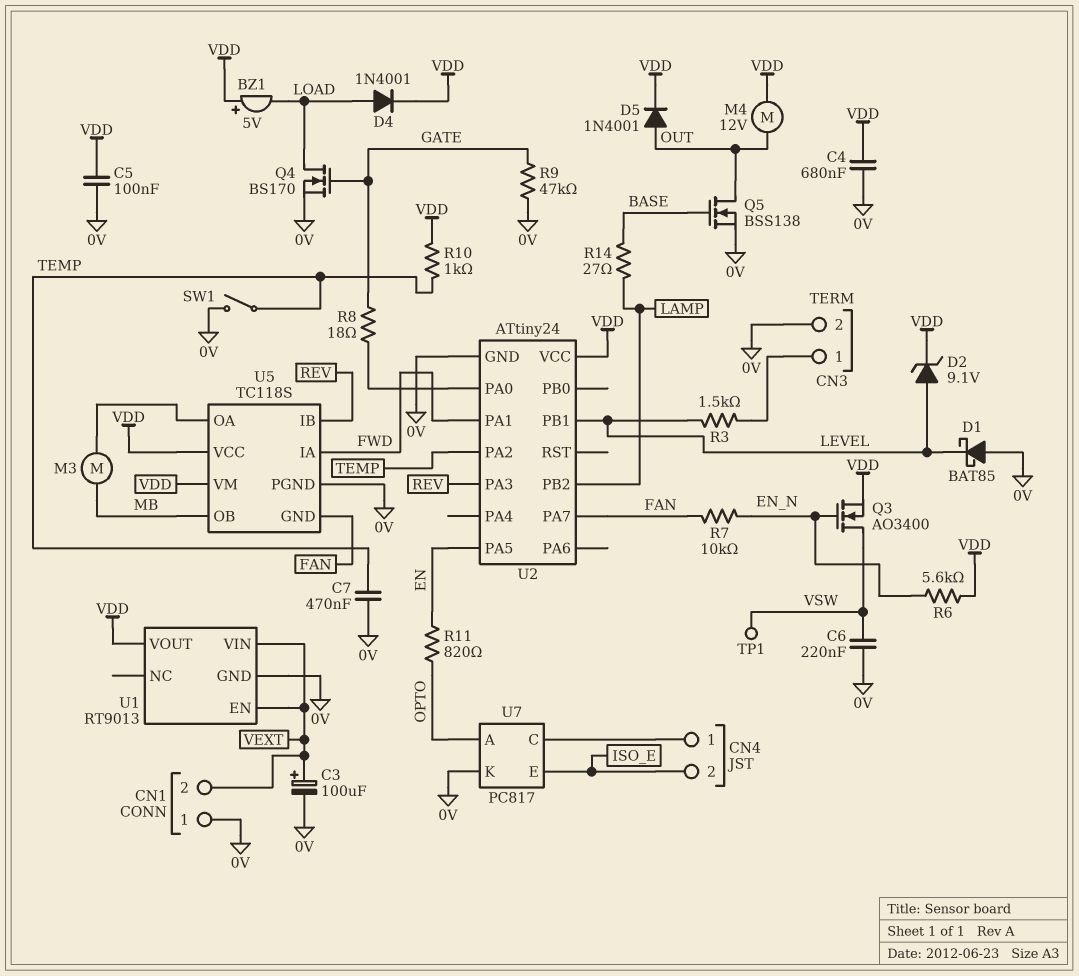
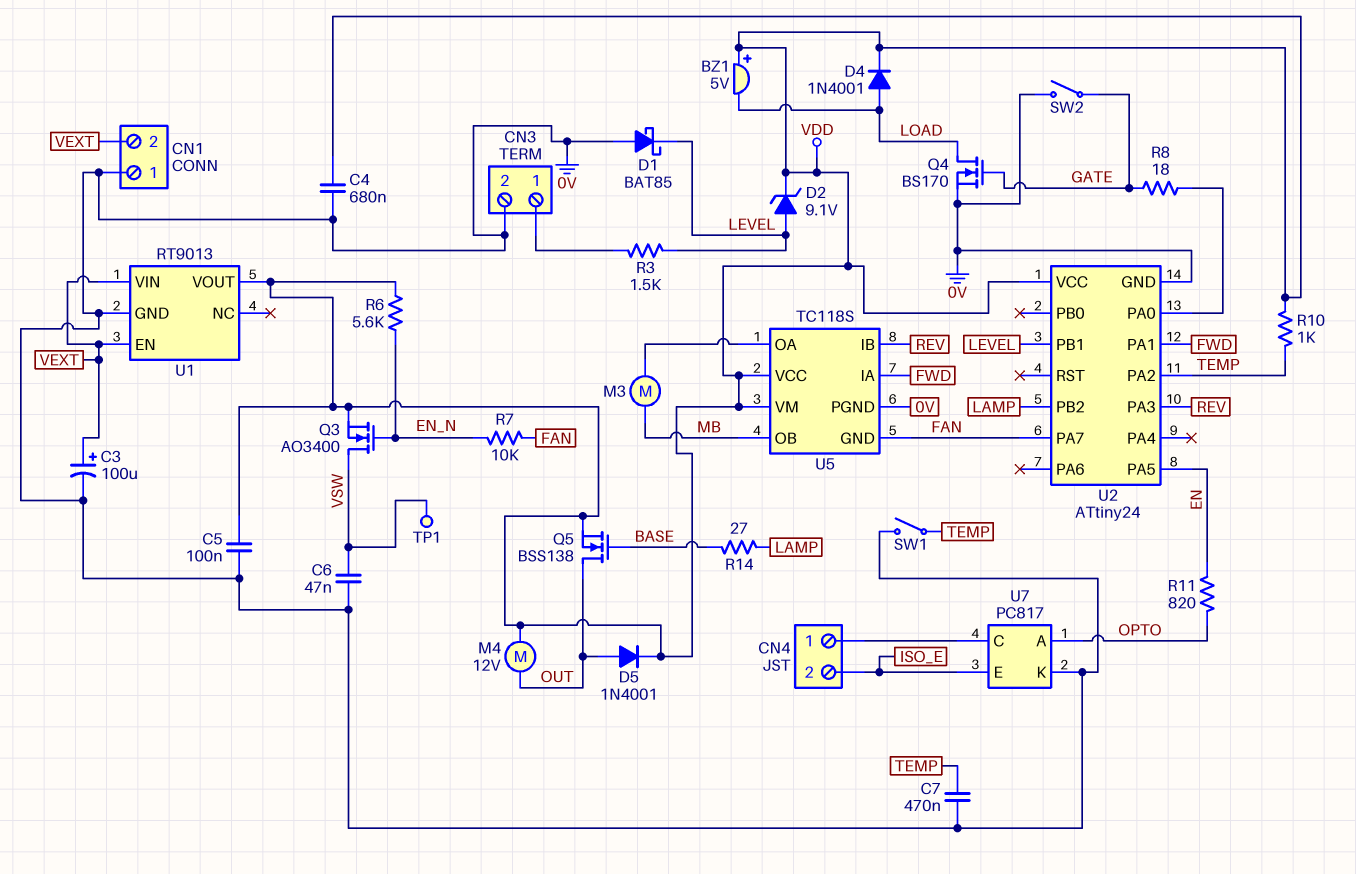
C6: 220nF (0V, VSW) -> 47nF (0V, VSW)
Q5: NMOS BSS138 (G BASE, D OUT, S 0V) -> NMOS BSS138 (G BASE, D OUT, S VDD)
R9: 47k (0V, GATE) -> none
SW2: none -> switch (0V, GATE)

